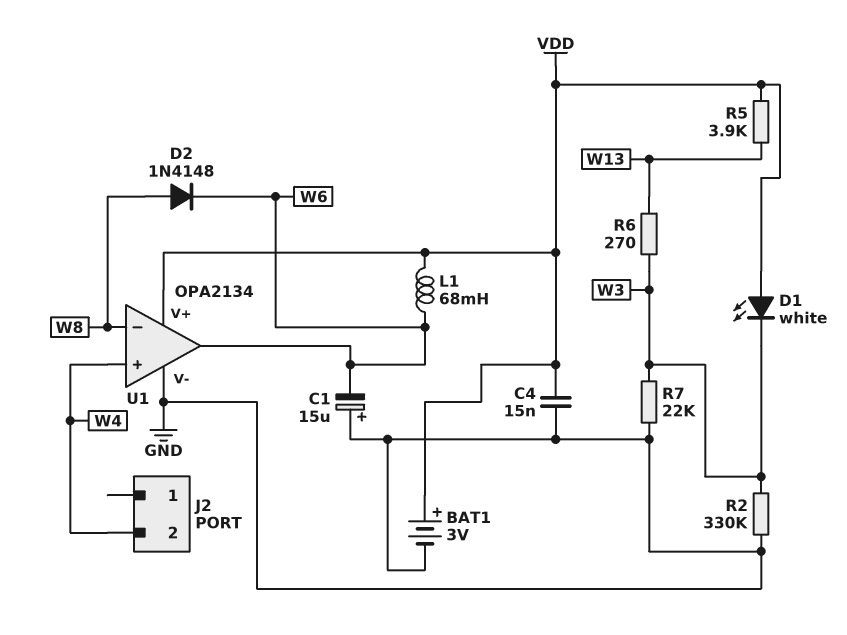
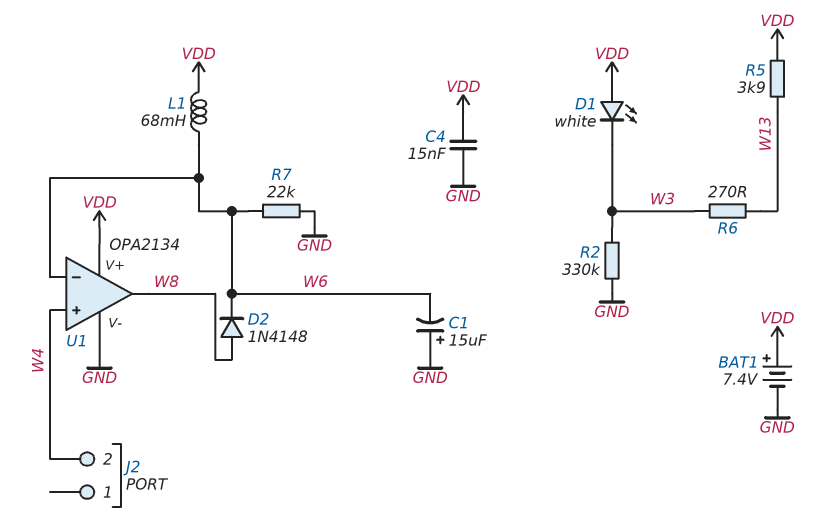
BAT1: 3V (plus VDD, minus GND) -> 7.4V (plus VDD, minus GND)
R7: 22k (GND, W3) -> 22k (GND, W6)
U1 pin in-: W8 -> W6
U1 pin out: W6 -> W8

